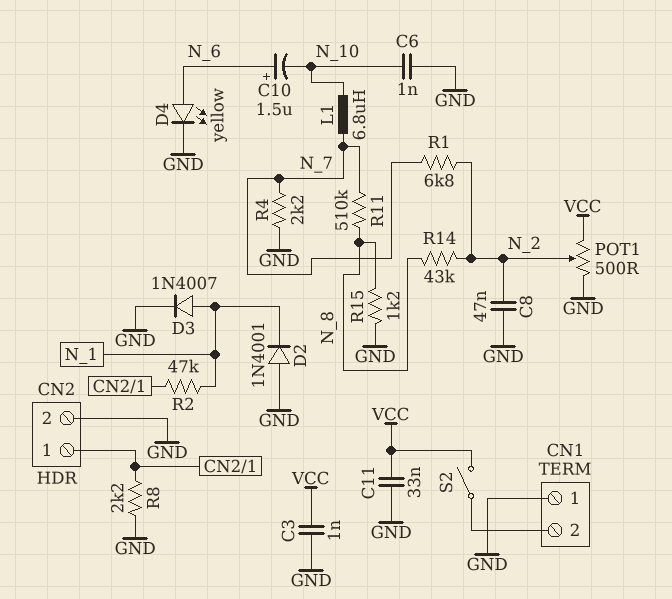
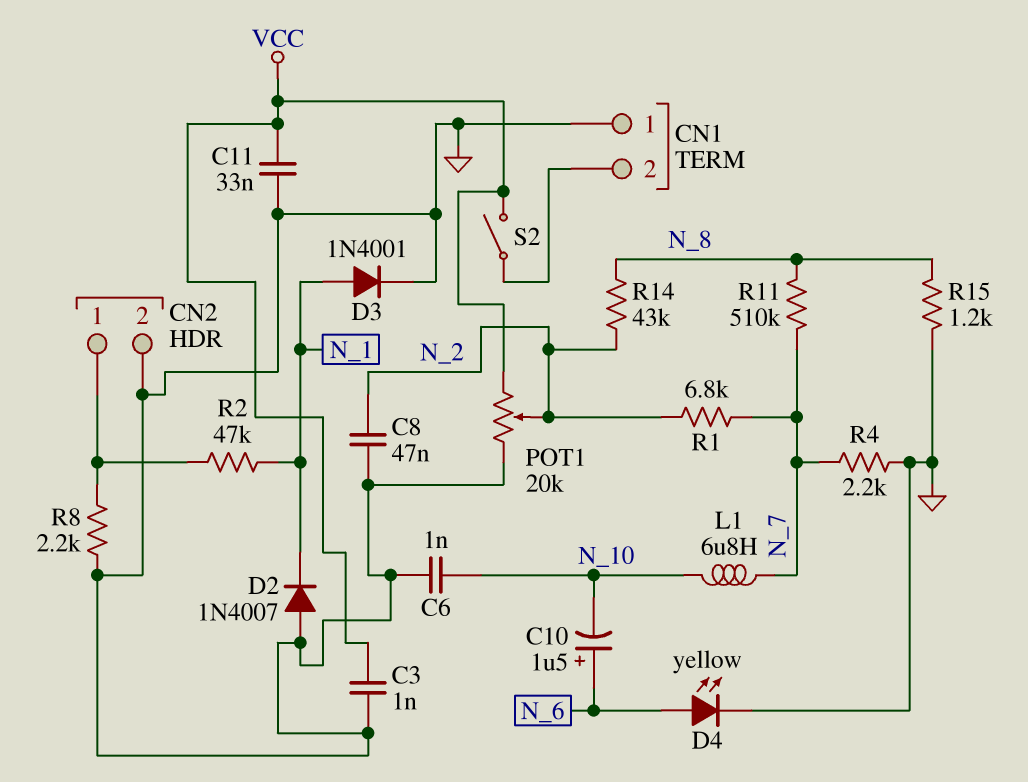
D2: diode 1N4001 (A GND, K N_1) -> diode 1N4007 (A GND, K N_1)
D3: diode 1N4007 (A N_1, K GND) -> diode 1N4001 (A N_1, K GND)
POT1: 500 (GND, VCC, wiper N_2) -> 20k (GND, VCC, wiper N_2)

